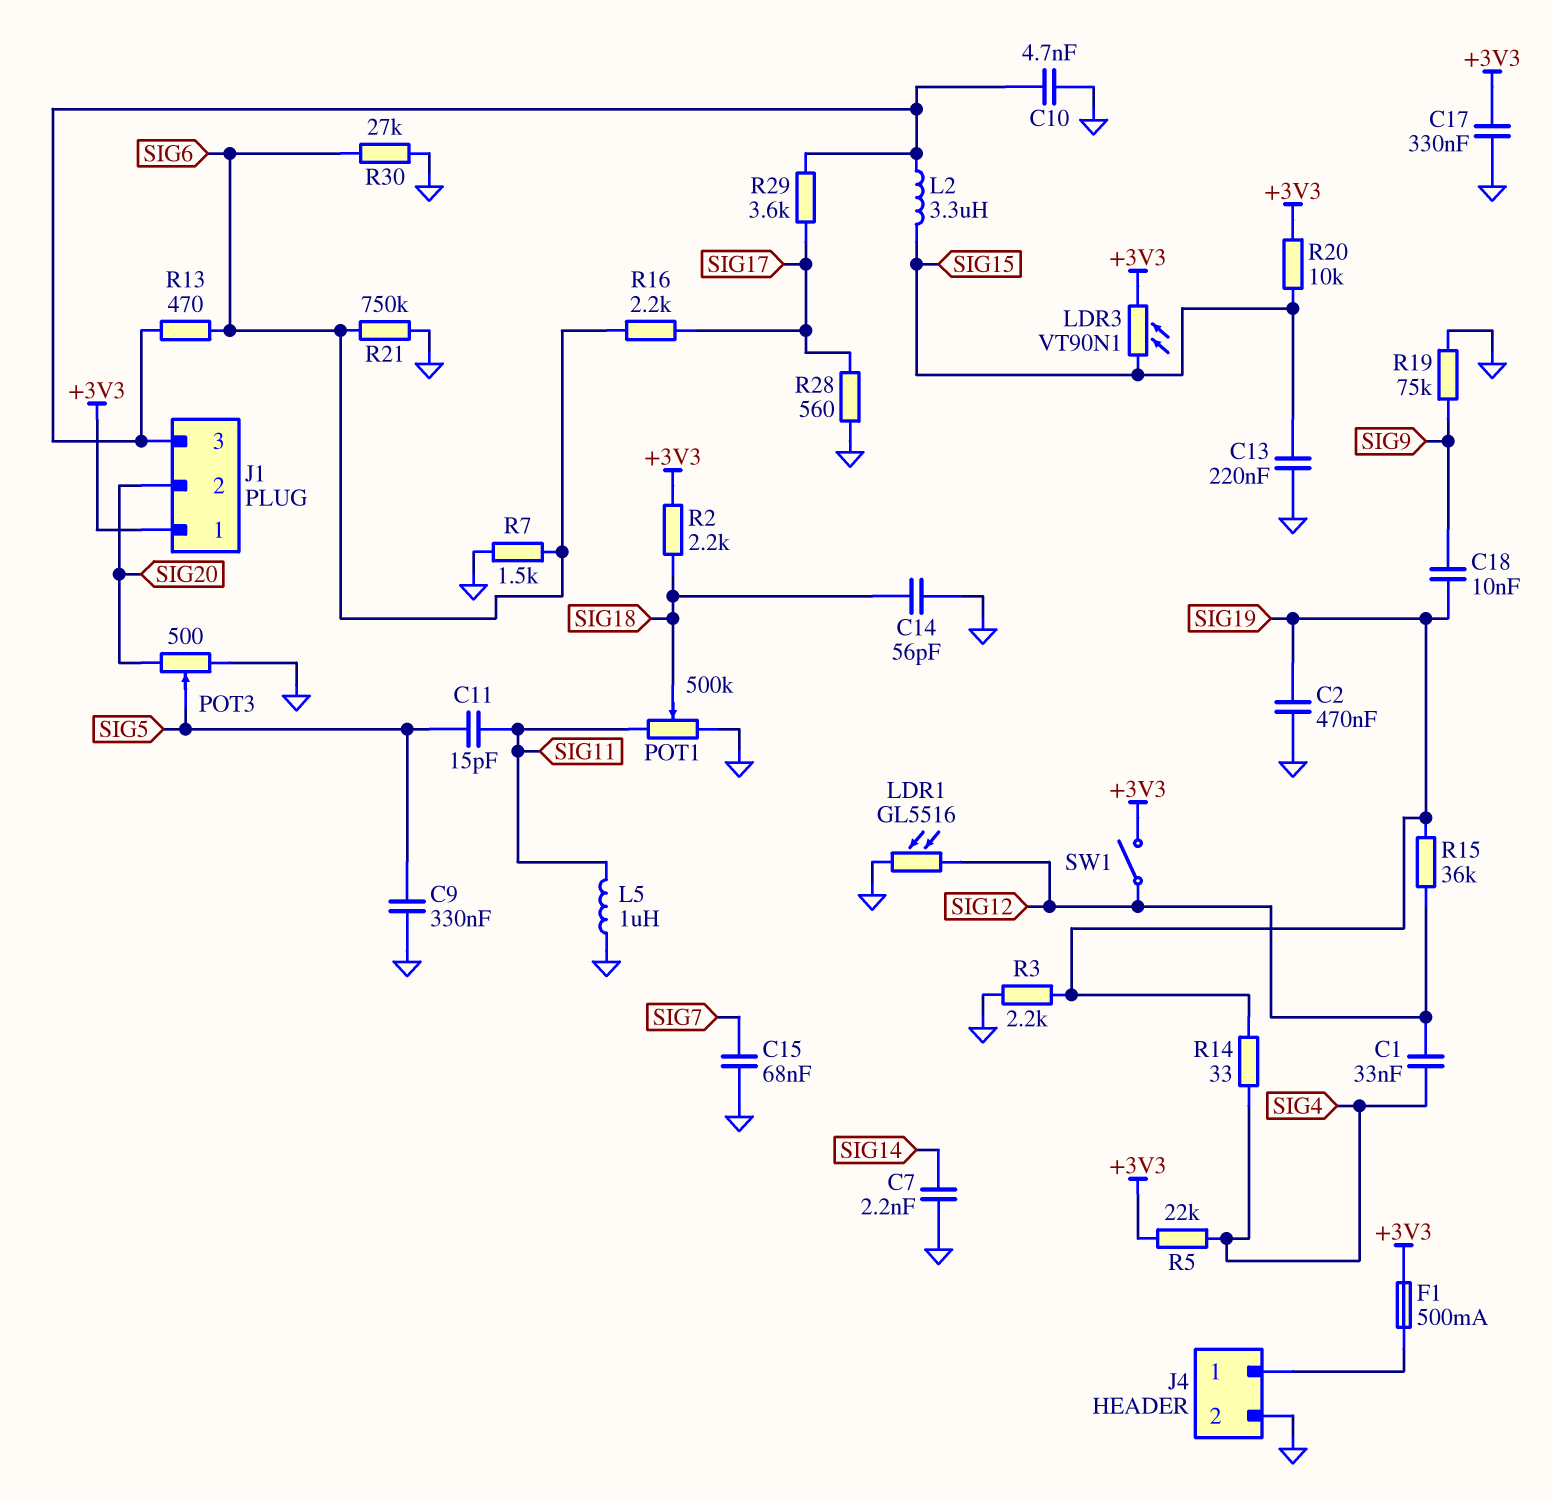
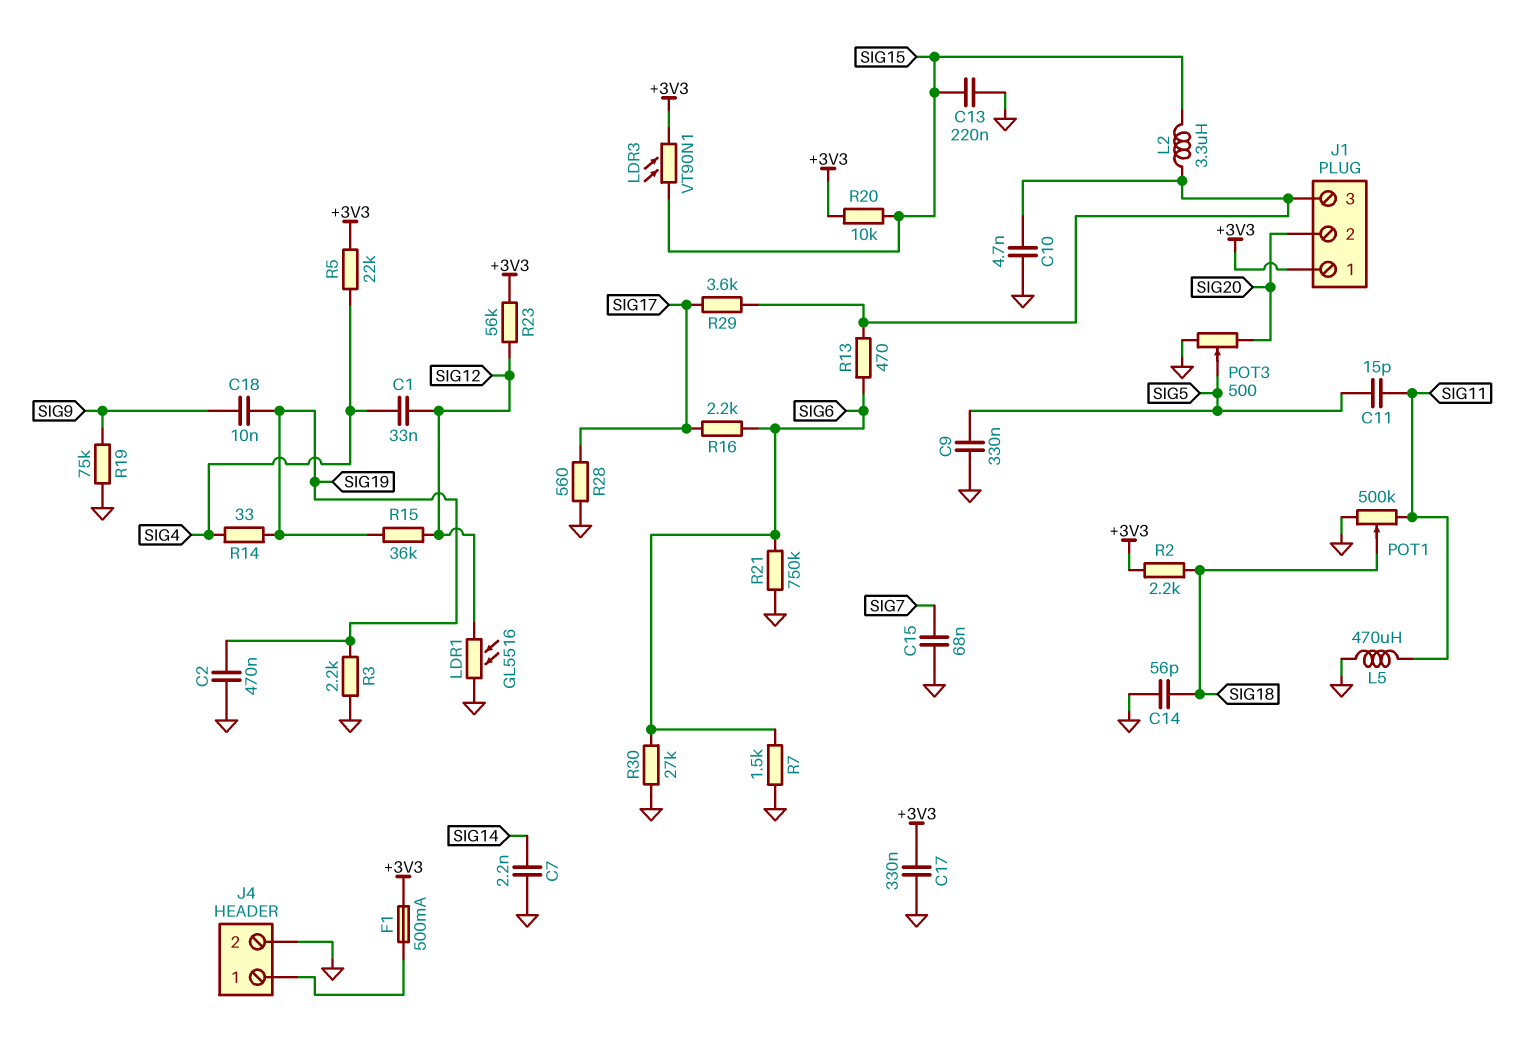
L5: 1uH (GND, SIG11) -> 470uH (GND, SIG11)
R23: none -> 56k (+3V3, SIG12)
SW1: switch (+3V3, SIG12) -> none

